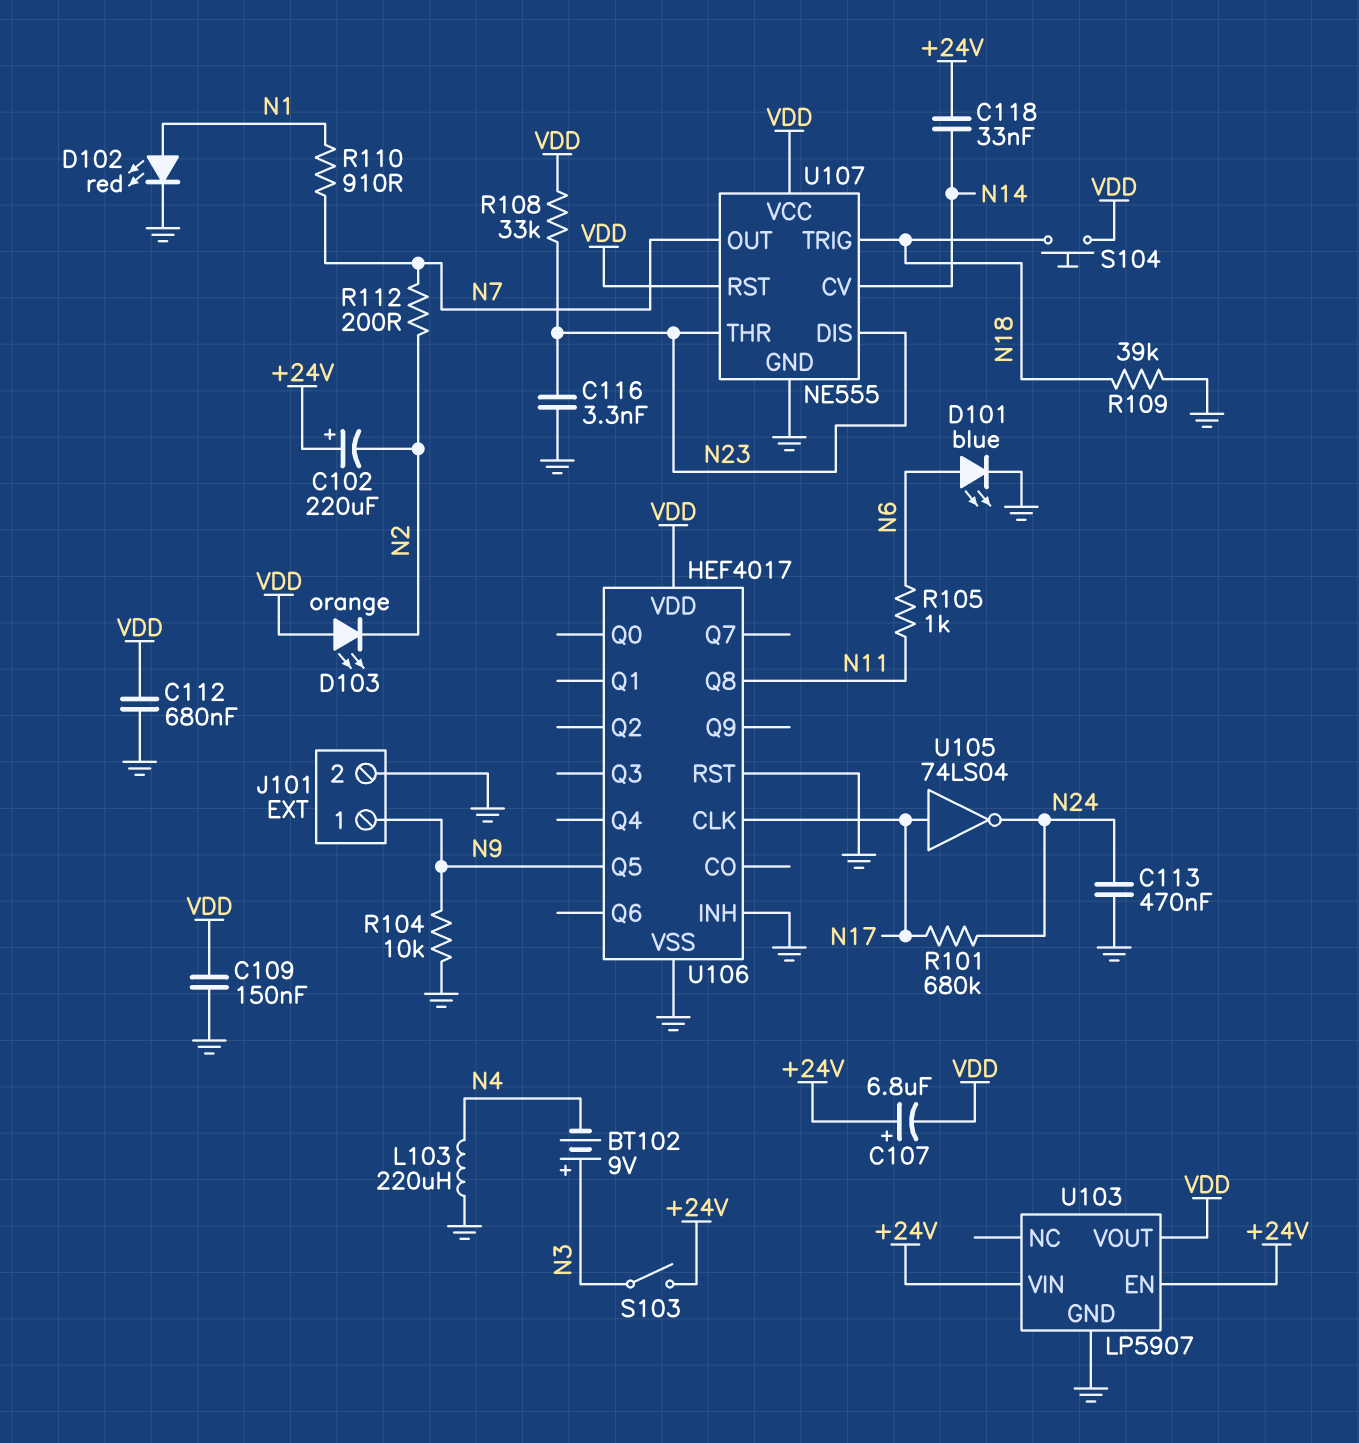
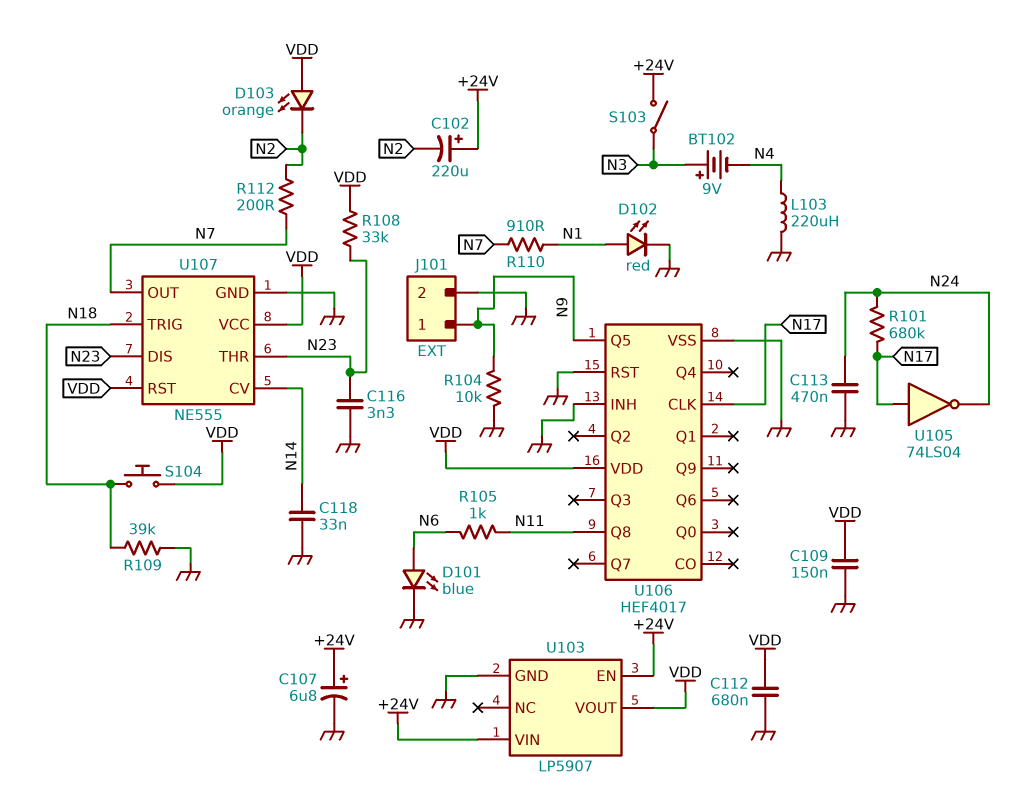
C107: 6.8uF (plus +24V, minus VDD) -> 6.8uF (plus +24V, minus GND)
C118: 33nF (+24V, N14) -> 33nF (GND, N14)

